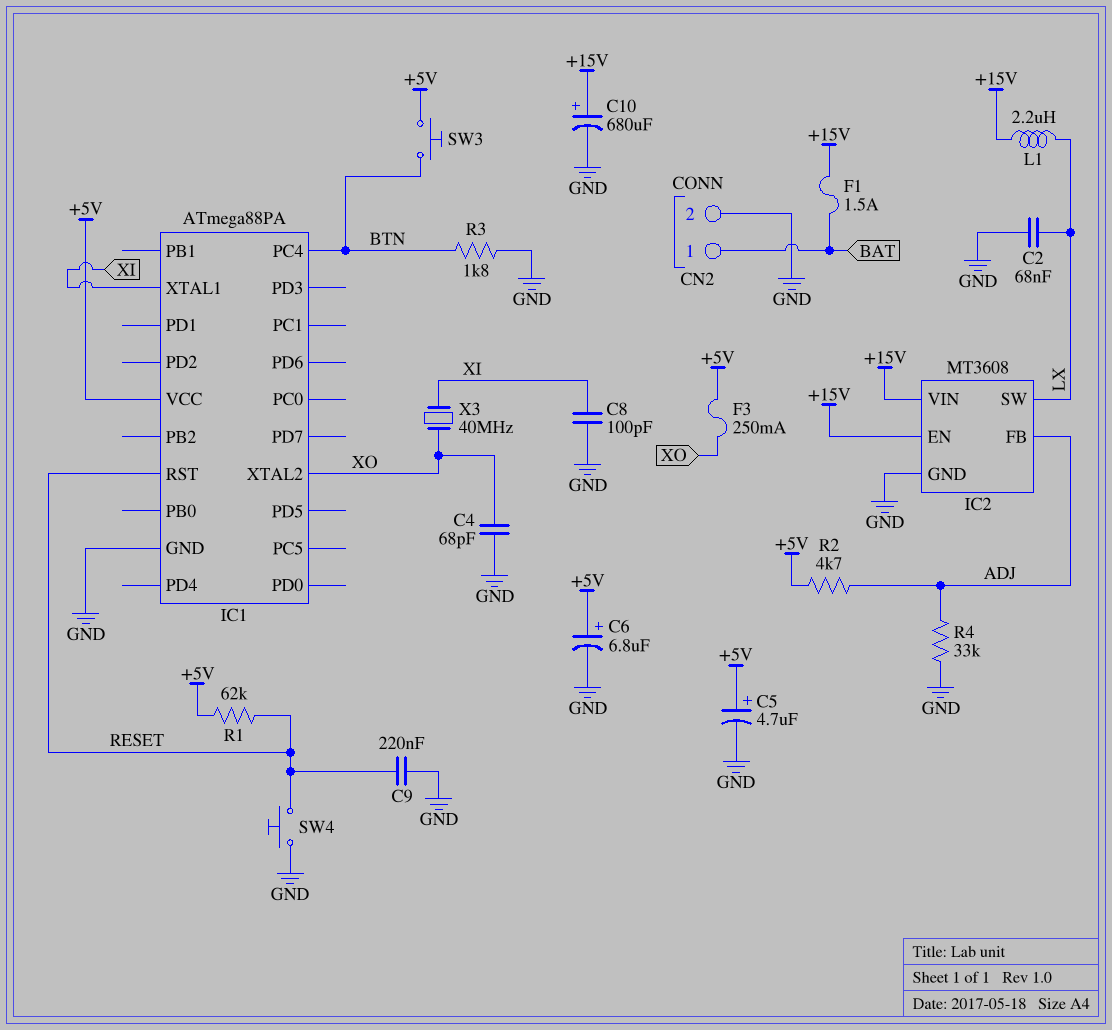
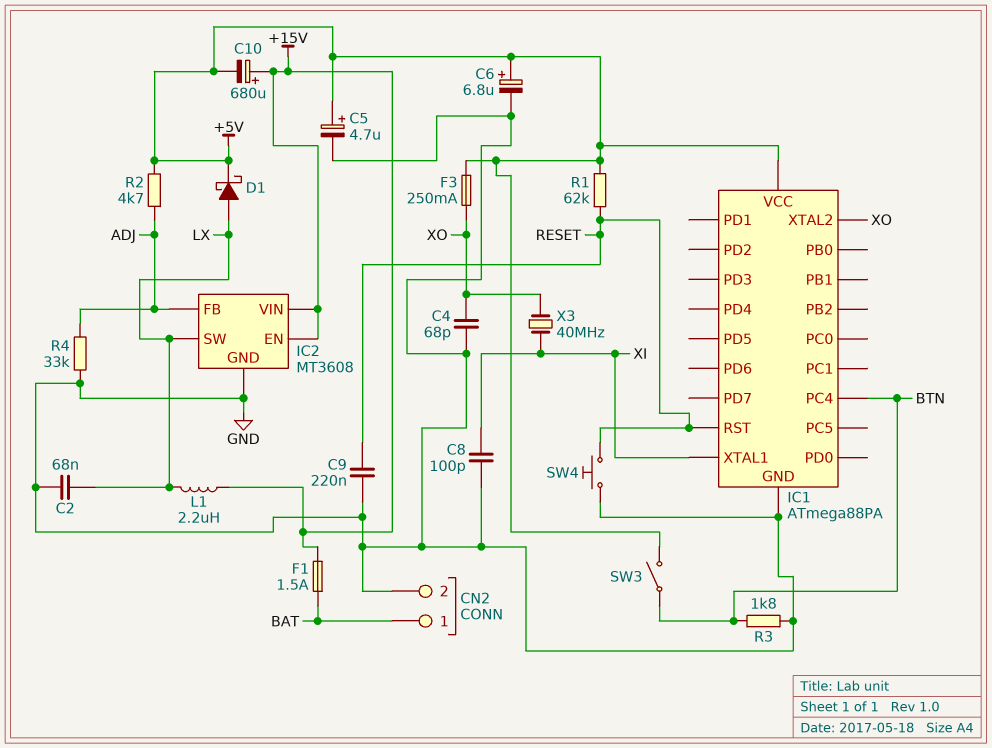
C10: 680uF (plus +15V, minus GND) -> 680uF (plus +15V, minus +5V)
D1: none -> schottky (A LX, K +5V)
SW3: button (+5V, BTN) -> switch (+5V, BTN)

